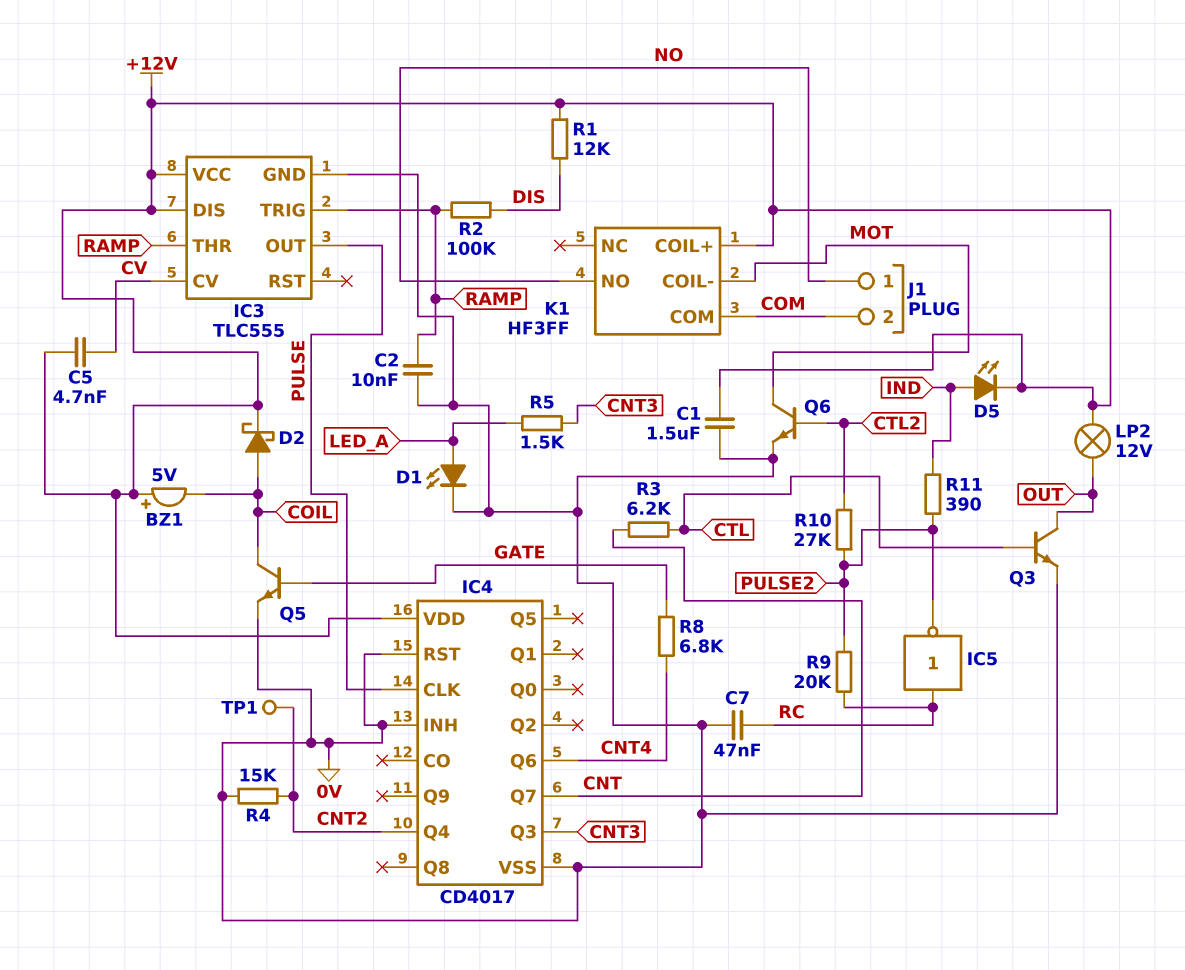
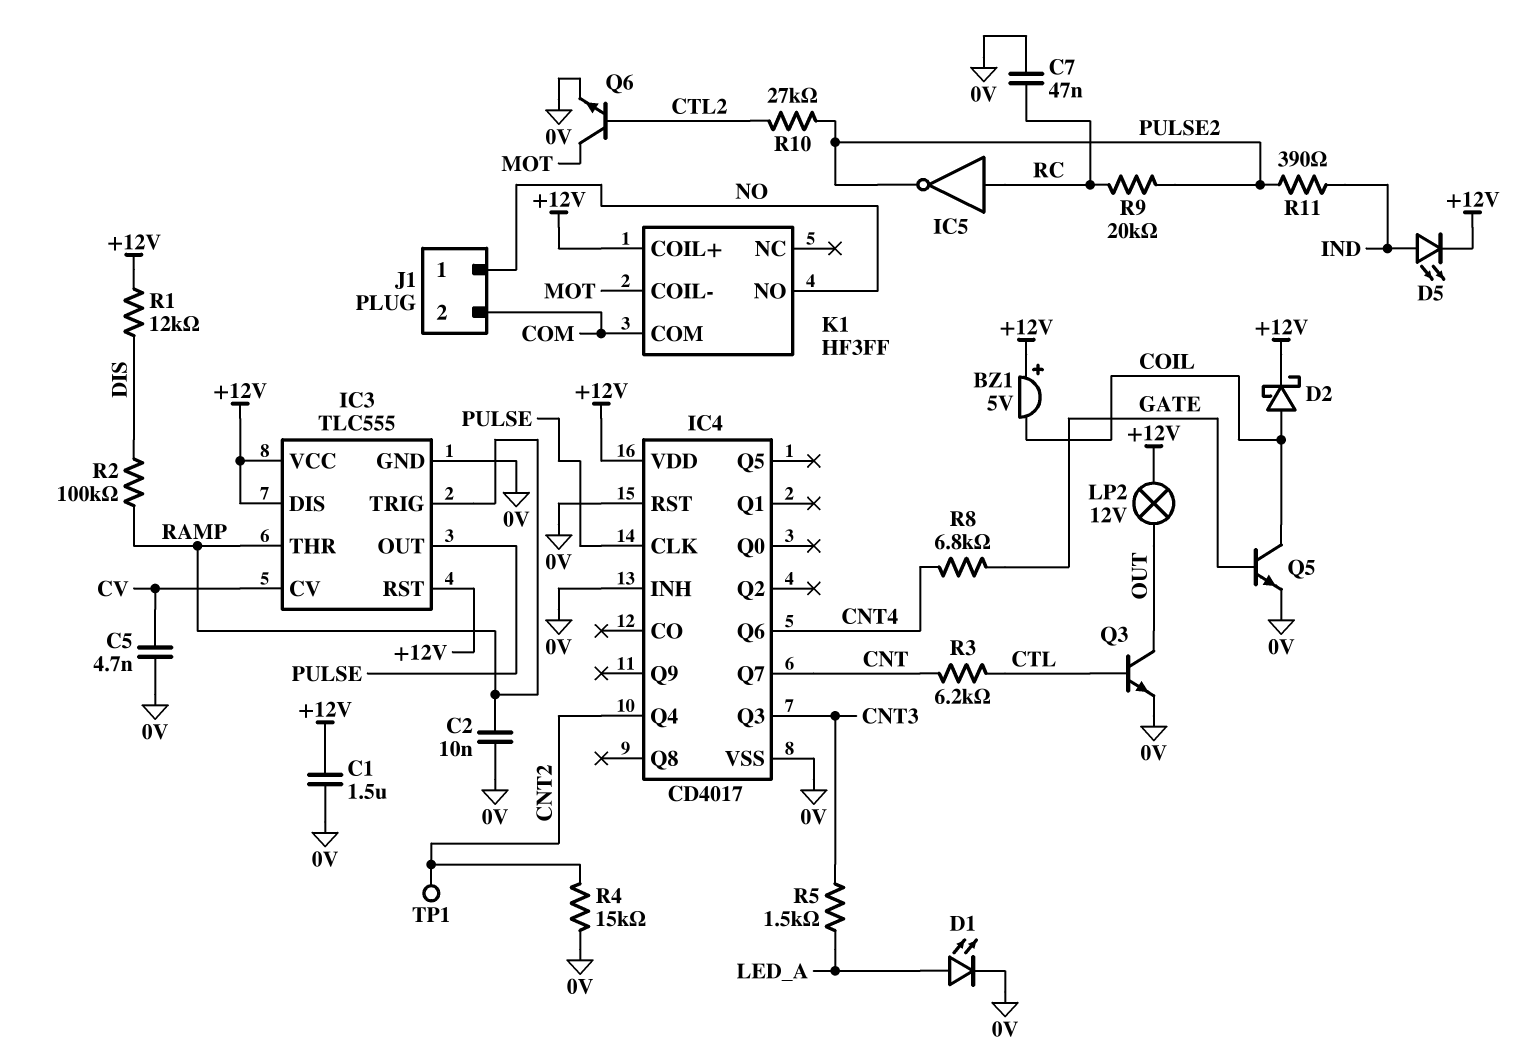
C5: 4.7nF (+12V, CV) -> 4.7nF (0V, CV)
IC3 pin RST: none -> +12V

